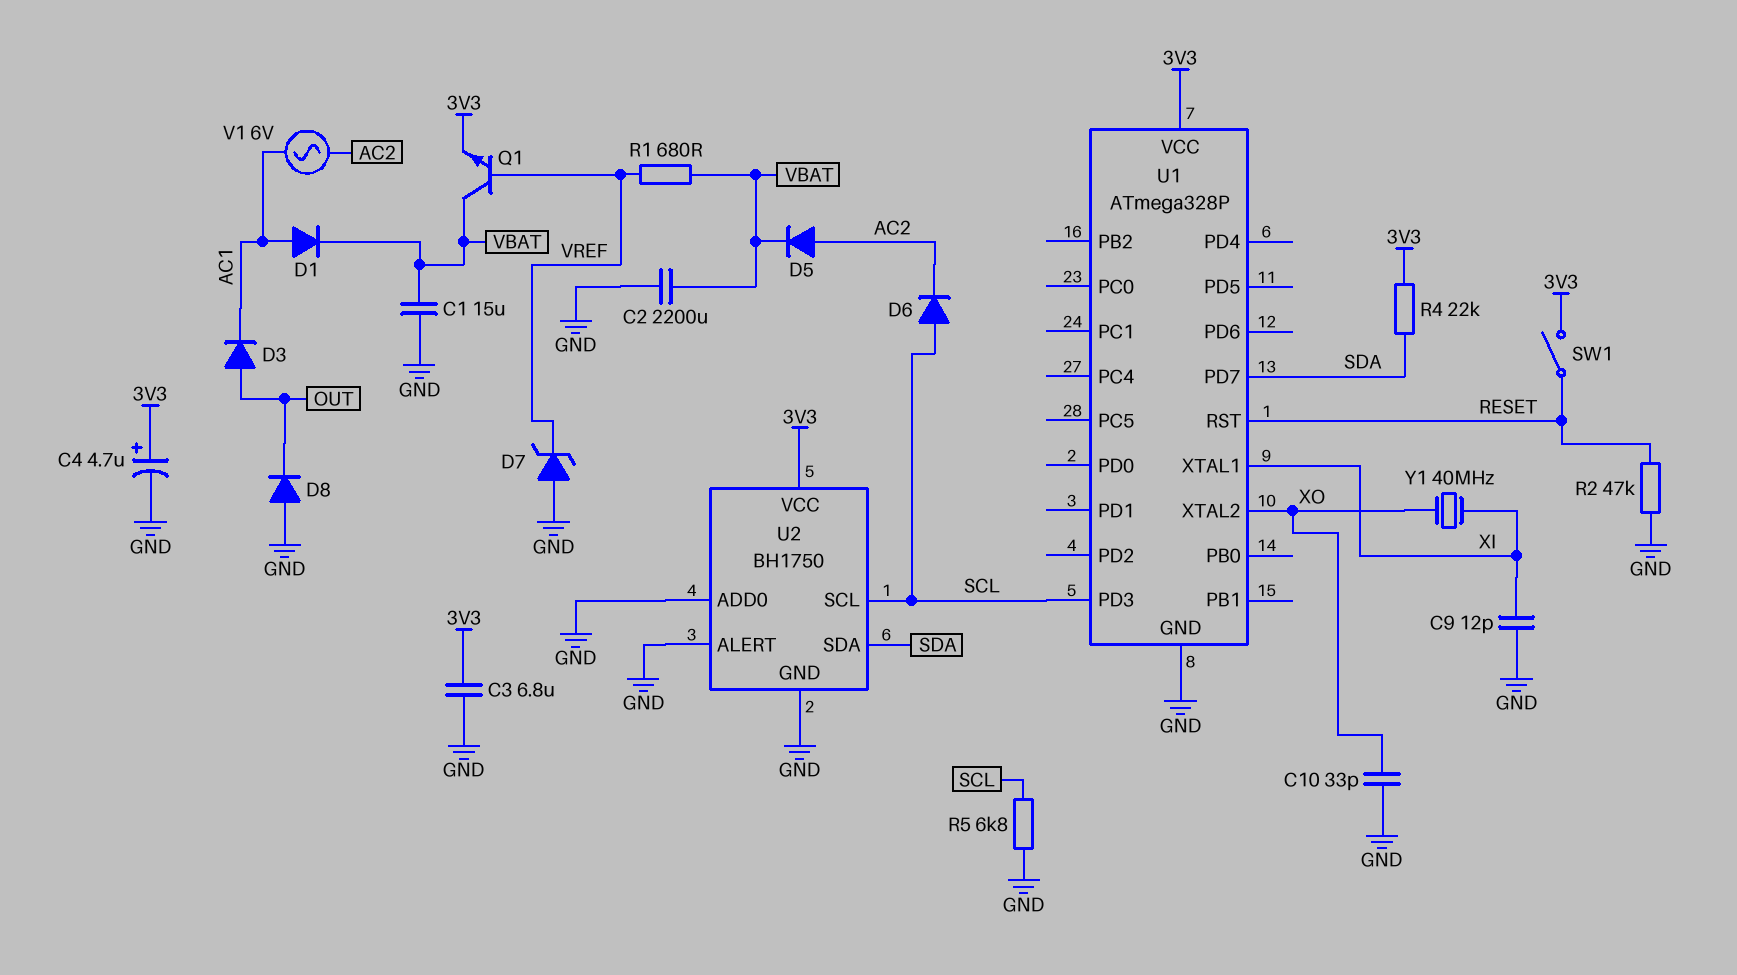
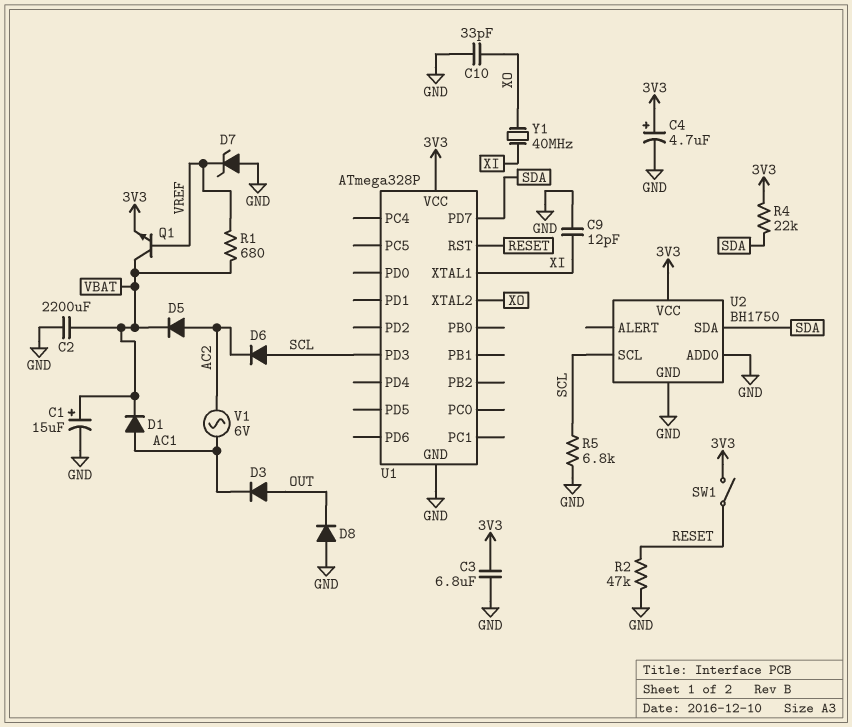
C1: 15uF (GND, VBAT) -> 15uF (plus VBAT, minus GND)
U2 pin ALERT: GND -> none

